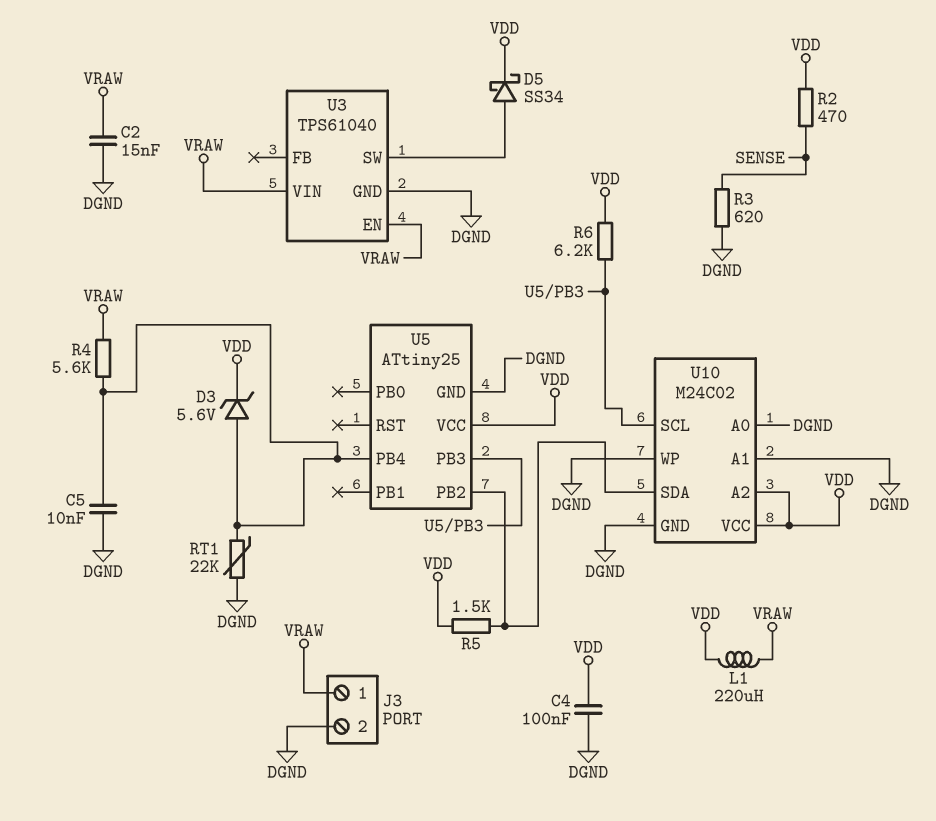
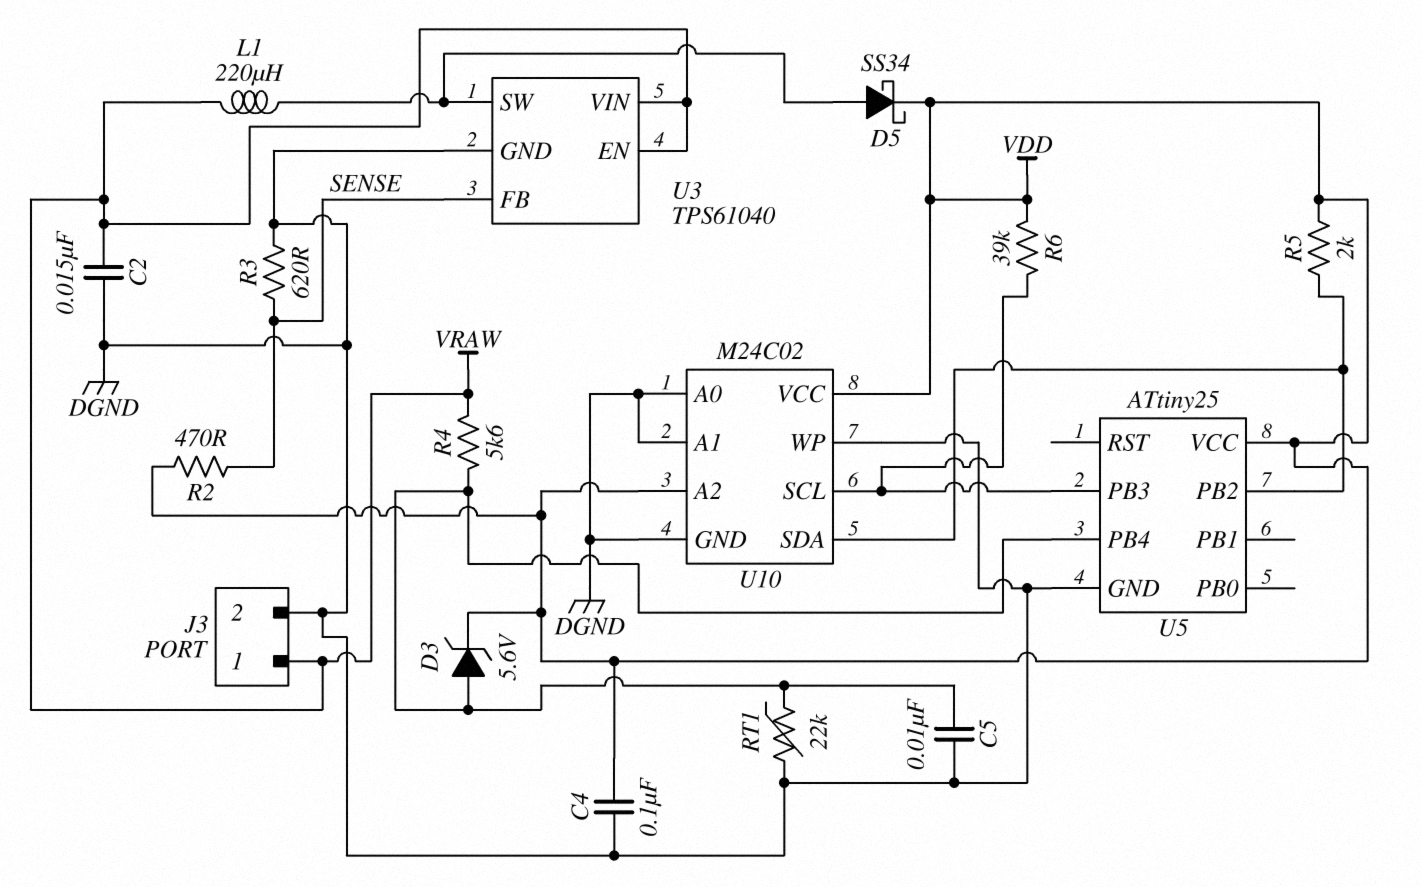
L1: 220uH (VDD, VRAW) -> 220uH (U3/SW, VRAW)
R5: 1.5k (U5/PB2, VDD) -> 2k (U5/PB2, VDD)
R6: 6.2k (U5/PB3, VDD) -> 39k (U5/PB3, VDD)
U3 pin FB: none -> SENSE

